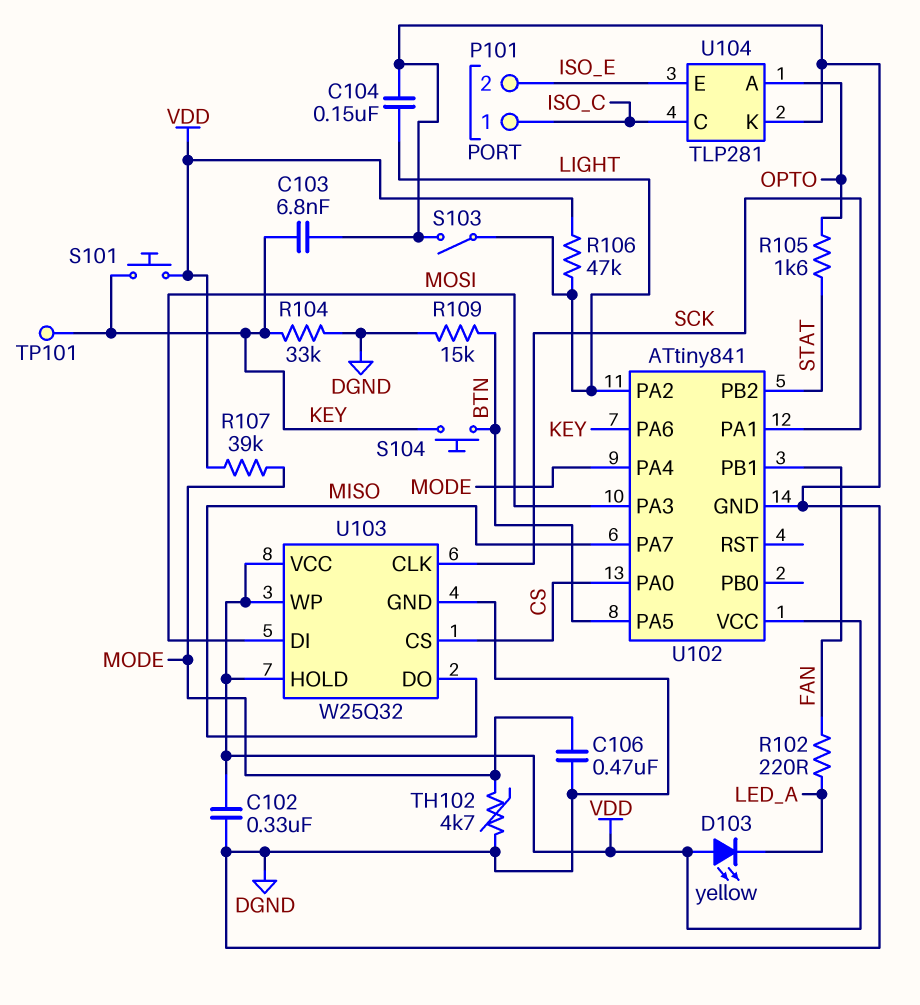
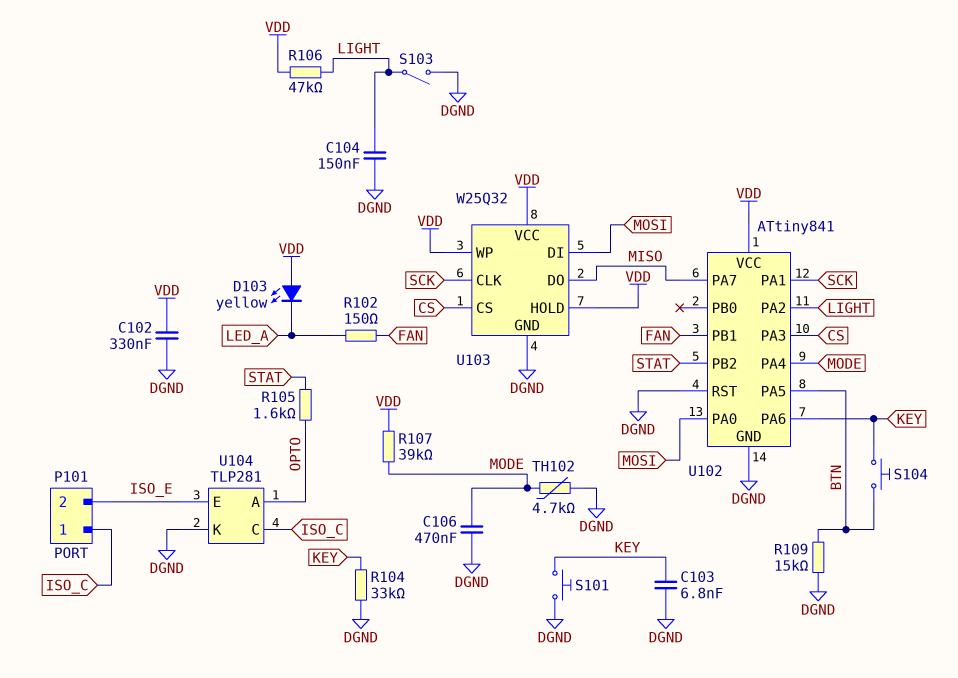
R102: 220 (FAN, LED_A) -> 150 (FAN, LED_A)
S101: button (KEY, VDD) -> button (DGND, KEY)
TP101: test point (KEY) -> none
U102 pin PA0: CS -> MOSI
U102 pin PA3: MOSI -> CS
U102 pin RST: none -> DGND

